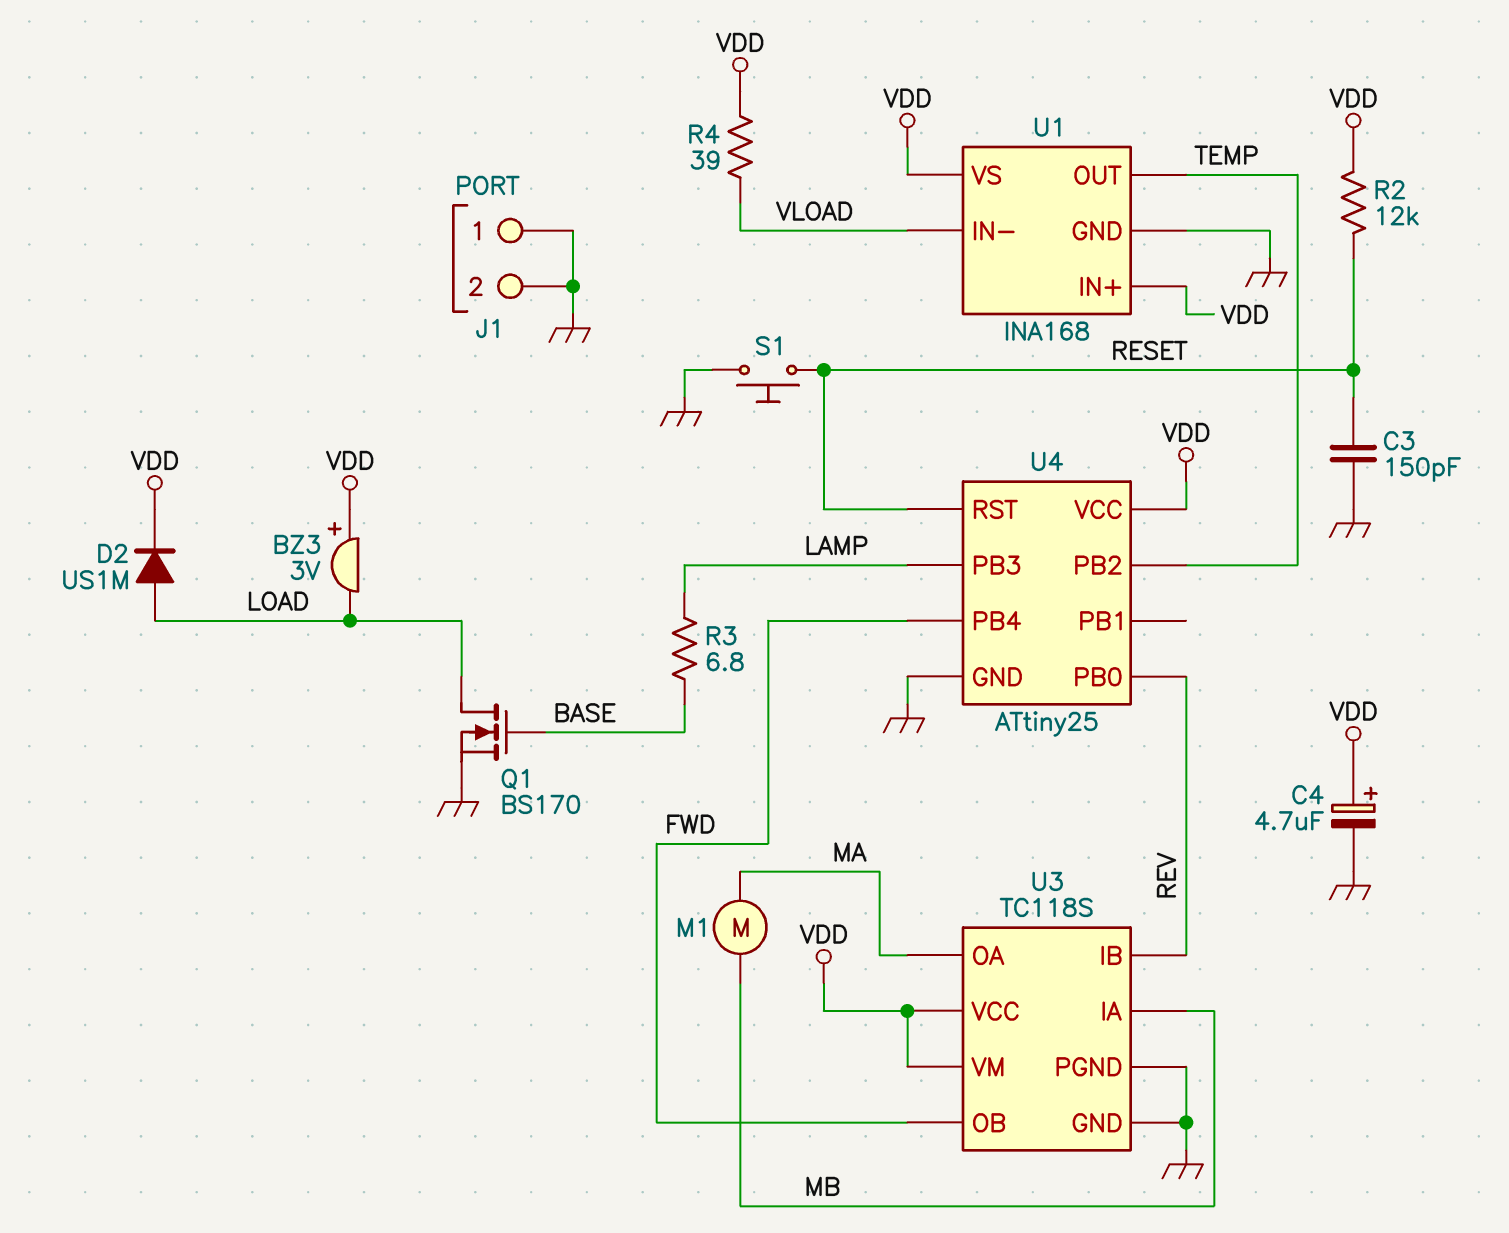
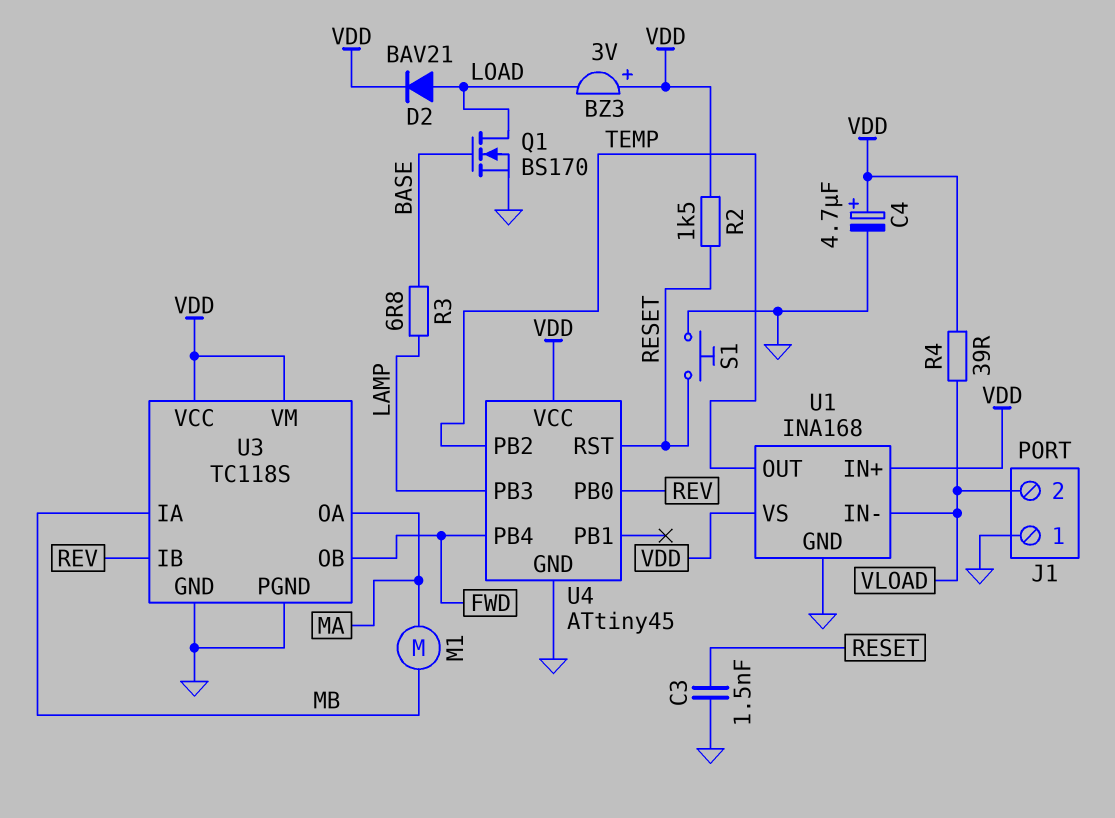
C3: 150pF (GND, RESET) -> 1.5nF (GND, RESET)
D2: diode US1M (A LOAD, K VDD) -> diode BAV21 (A LOAD, K VDD)
J1 pin 2: GND -> VLOAD
R2: 12k (RESET, VDD) -> 1.5k (RESET, VDD)
U4: ATtiny25 -> ATtiny45

